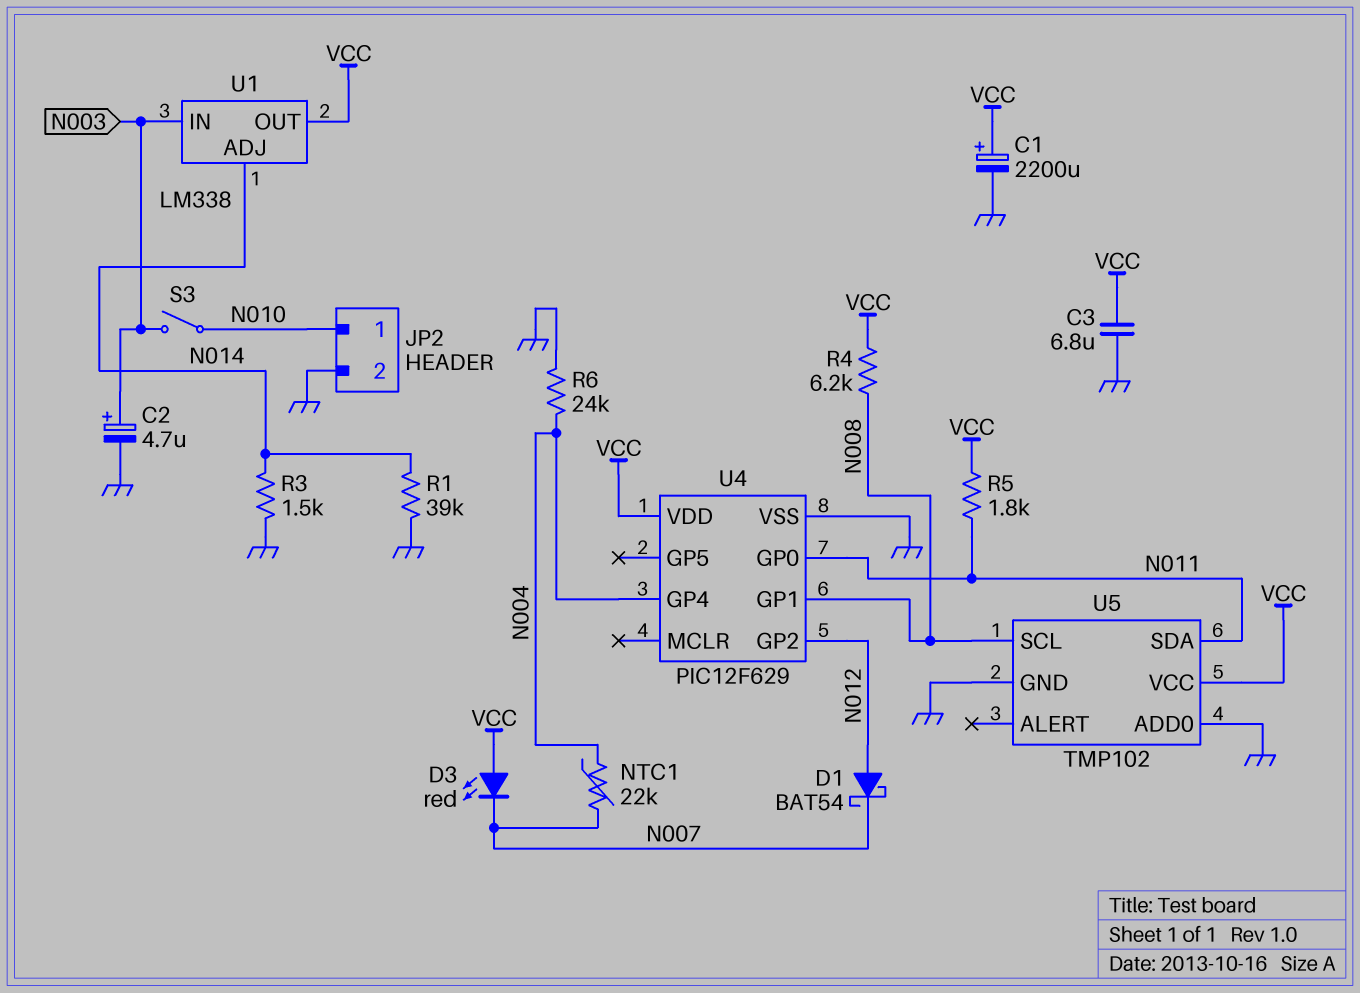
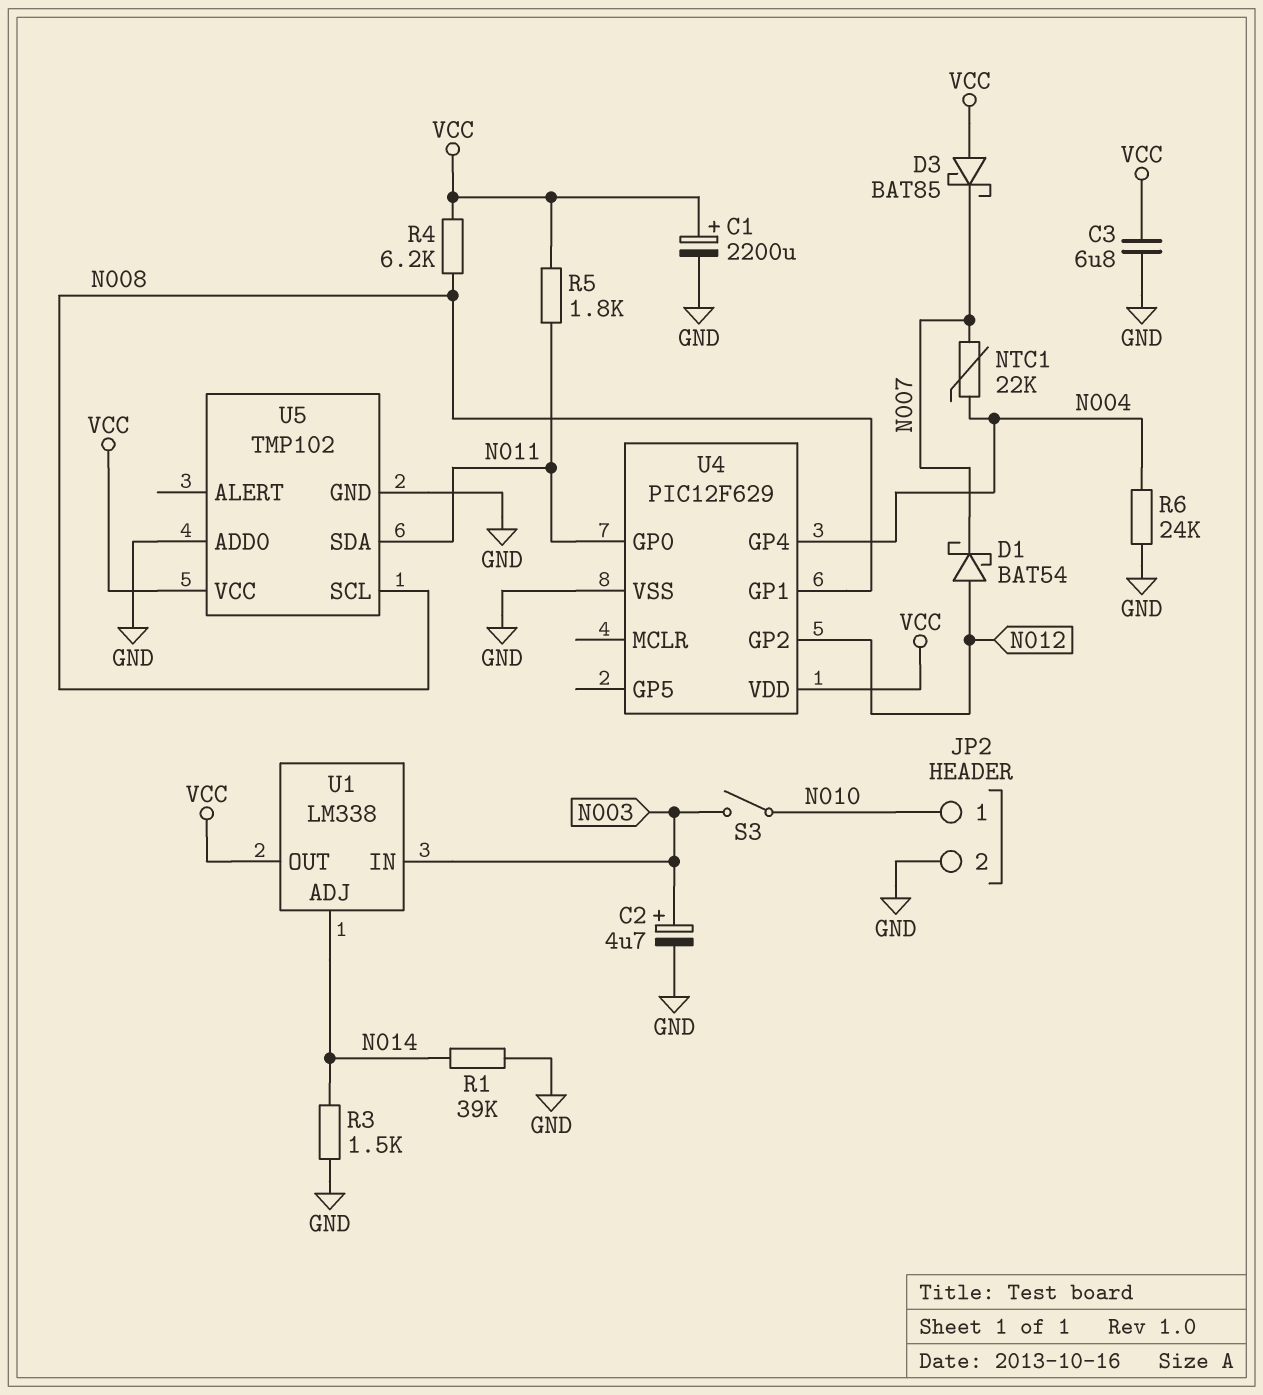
D3: LED red (A VCC, K N007) -> schottky BAT85 (A VCC, K N007)

